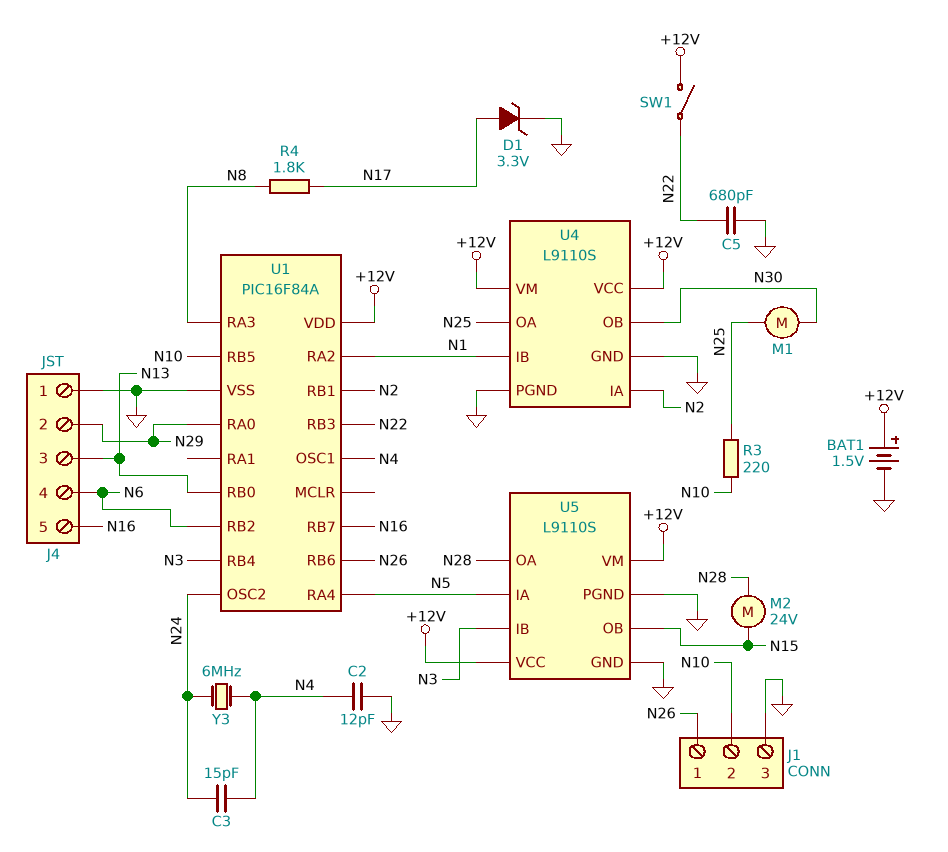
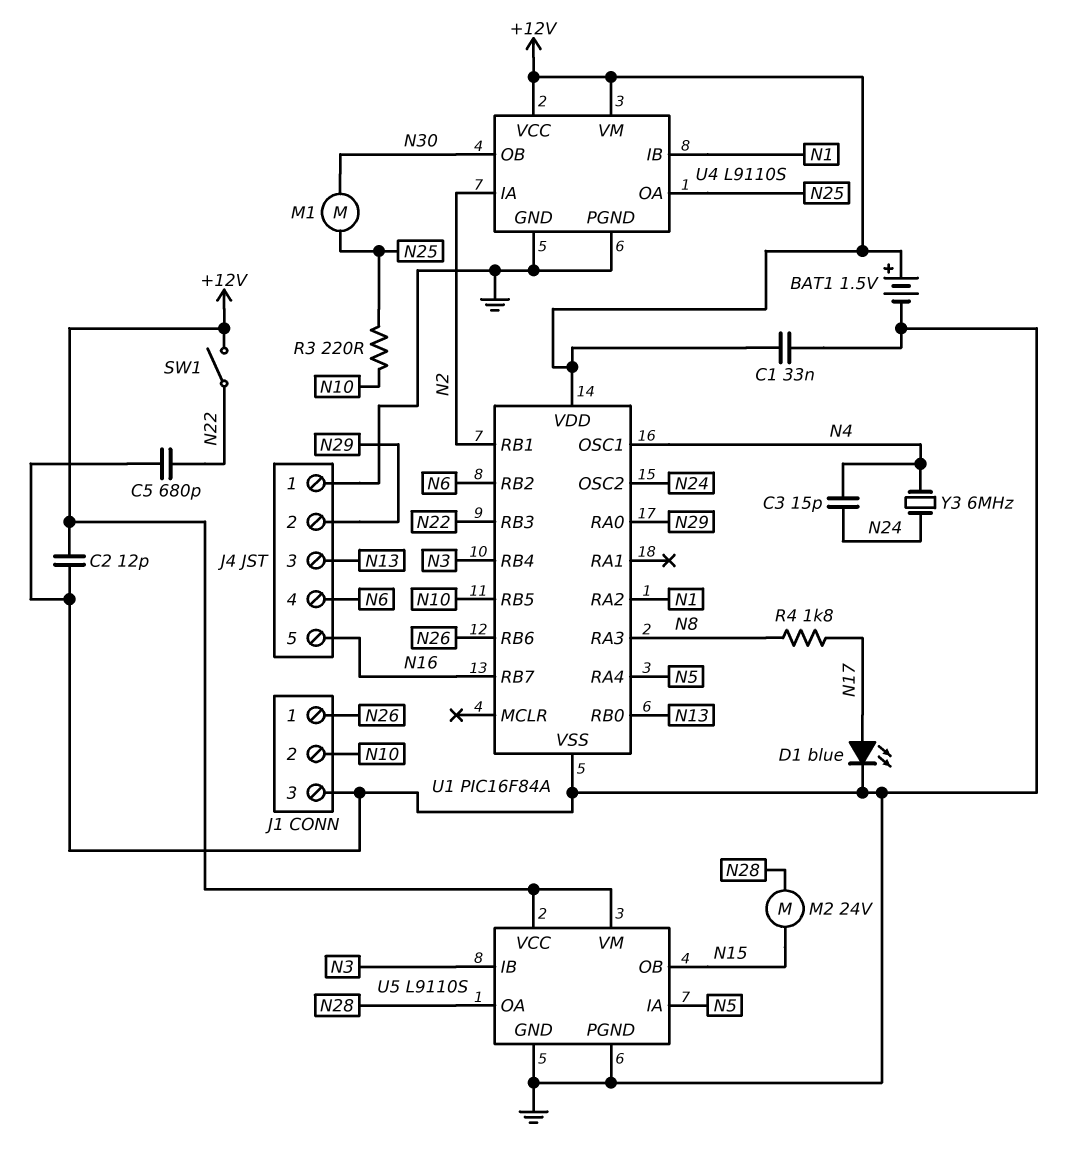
C1: none -> 33nF (+12V, GND)
C2: 12pF (GND, N4) -> 12pF (+12V, GND)
D1: zener 3.3V (A N17, K GND) -> LED blue (A N17, K GND)

